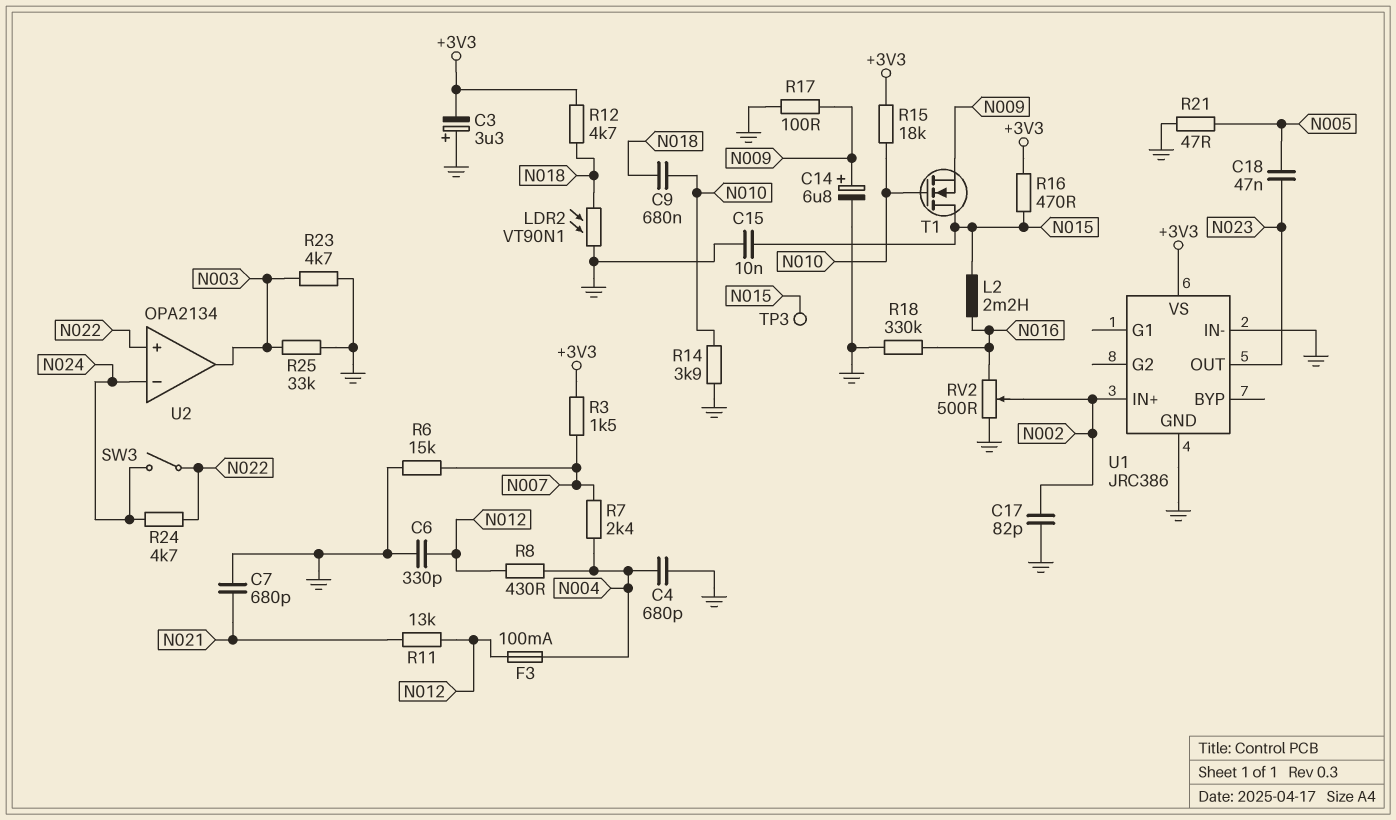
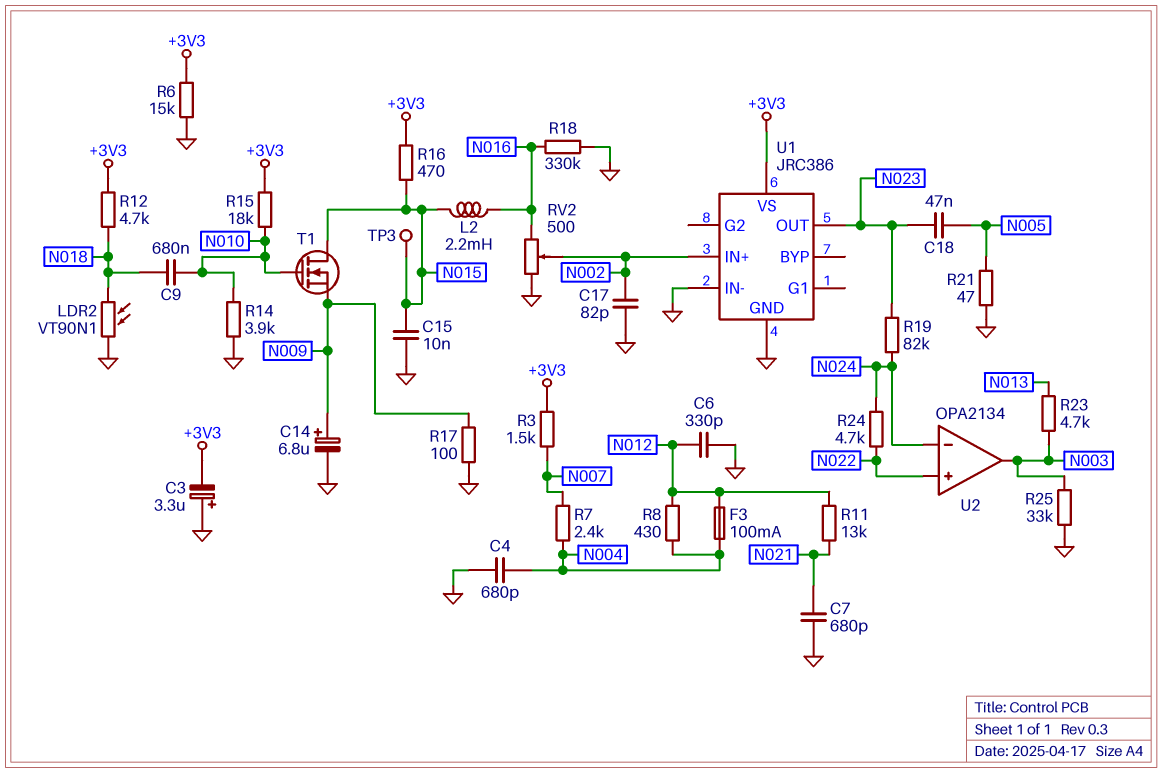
R6: 15k (GND, N007) -> 15k (+3V3, GND)
R19: none -> 82k (N023, N024)
R23: 4.7k (GND, N003) -> 4.7k (N003, N013)
SW3: switch (N022, N024) -> none

